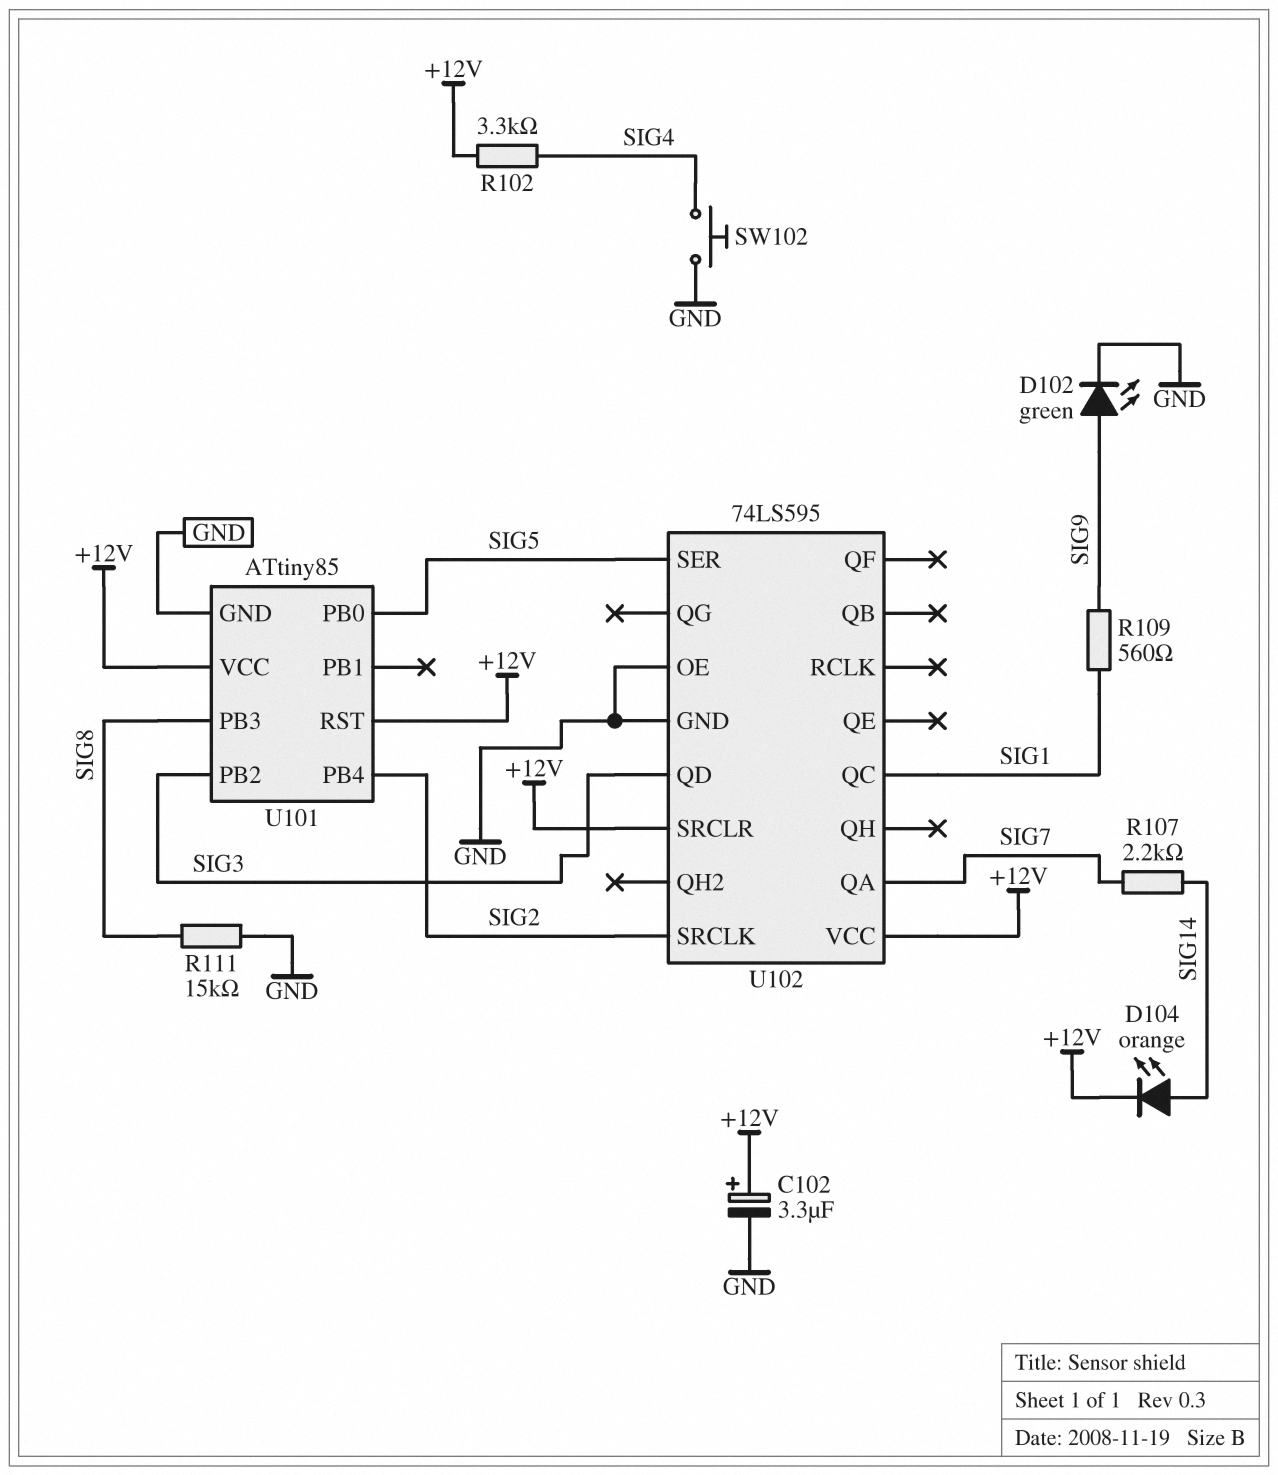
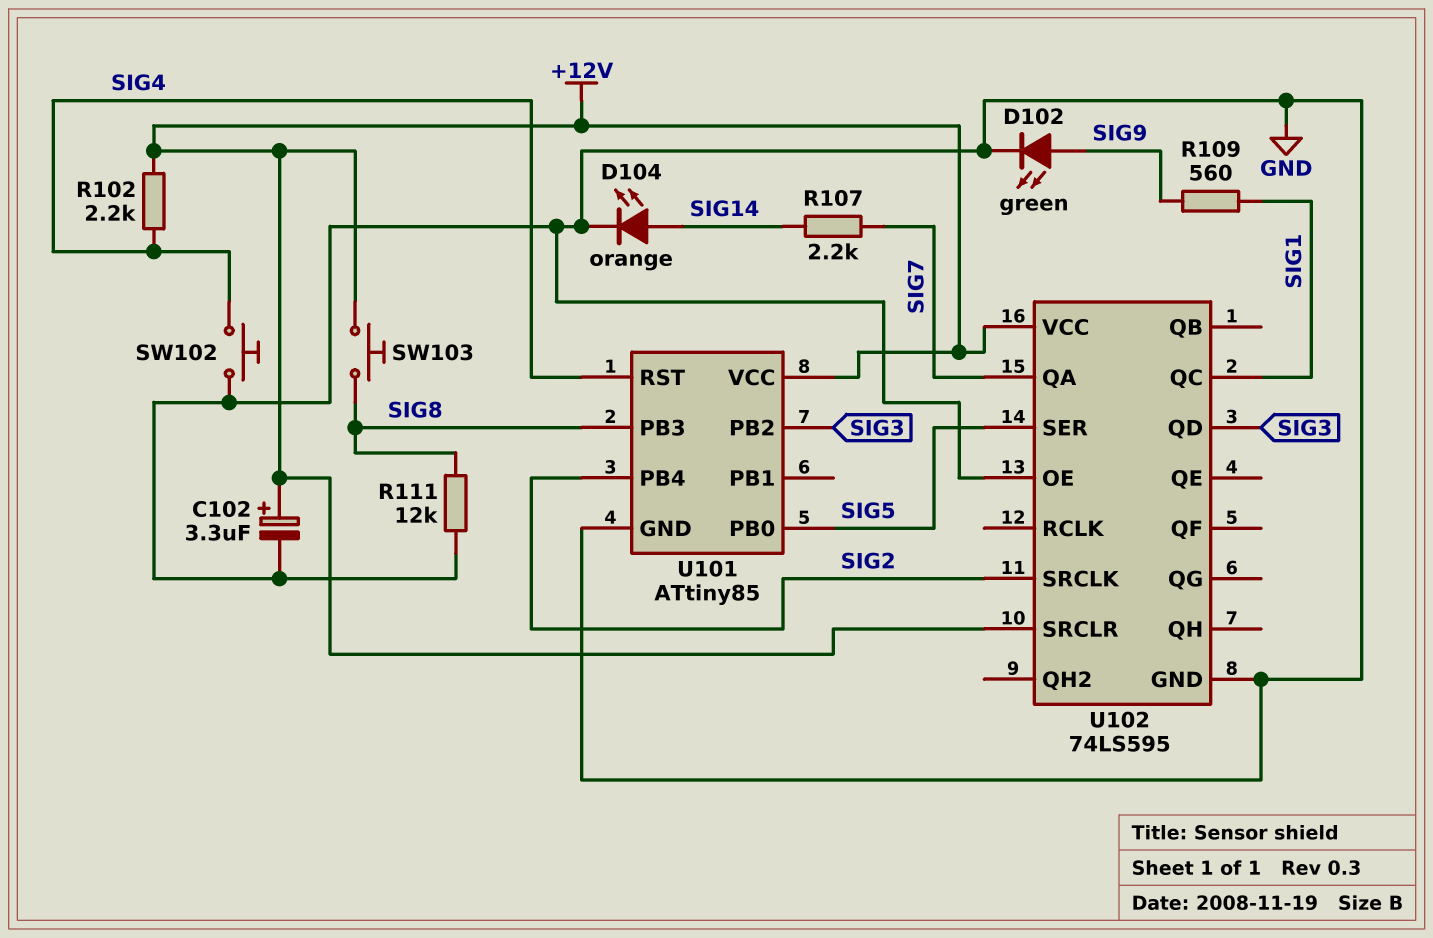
D104: LED orange (A SIG14, K +12V) -> LED orange (A SIG14, K GND)
R102: 3.3k (+12V, SIG4) -> 2.2k (+12V, SIG4)
R111: 15k (GND, SIG8) -> 12k (GND, SIG8)
SW103: none -> button (+12V, SIG8)
U101 pin RST: +12V -> SIG4

